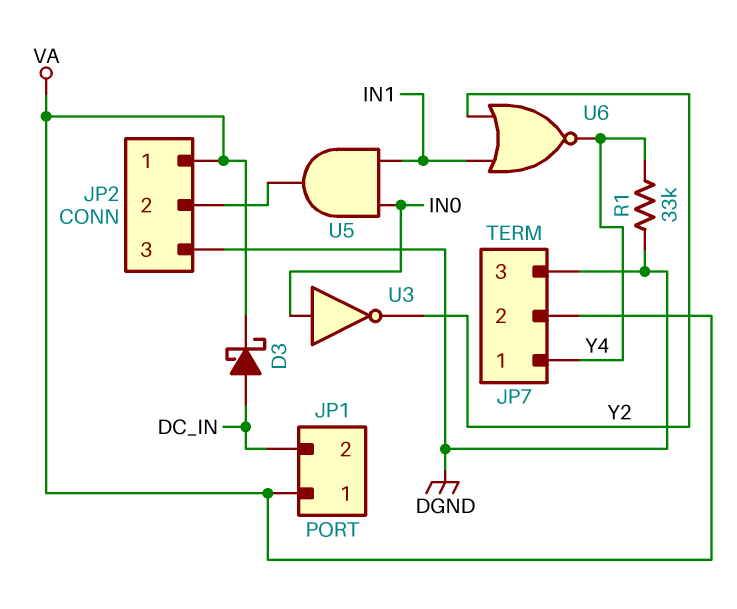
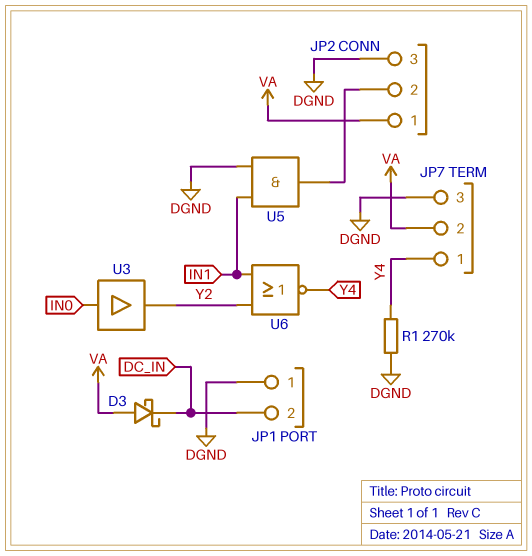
D3: schottky (A DC_IN, K VA) -> schottky (A VA, K DC_IN)
JP1 pin 1: VA -> DGND
R1: 33k (DGND, Y4) -> 270k (DGND, Y4)
U3: NOT (in IN0, out Y2) -> buffer (in IN0, out Y2)
U5: AND (in IN0, in IN1, out JP2/2) -> AND (in DGND, in IN1, out JP2/2)

